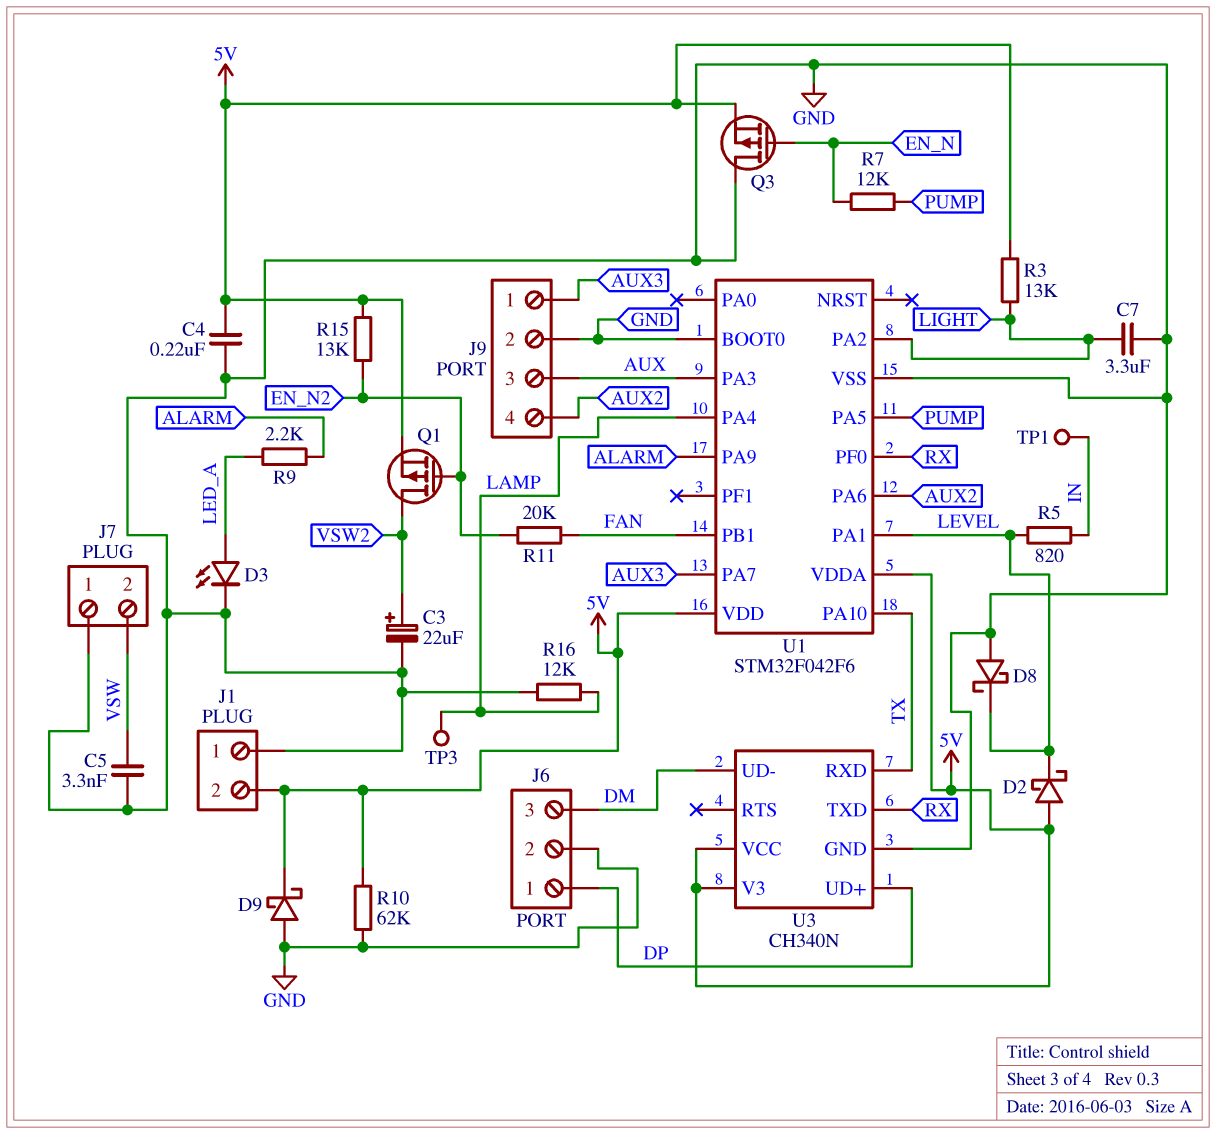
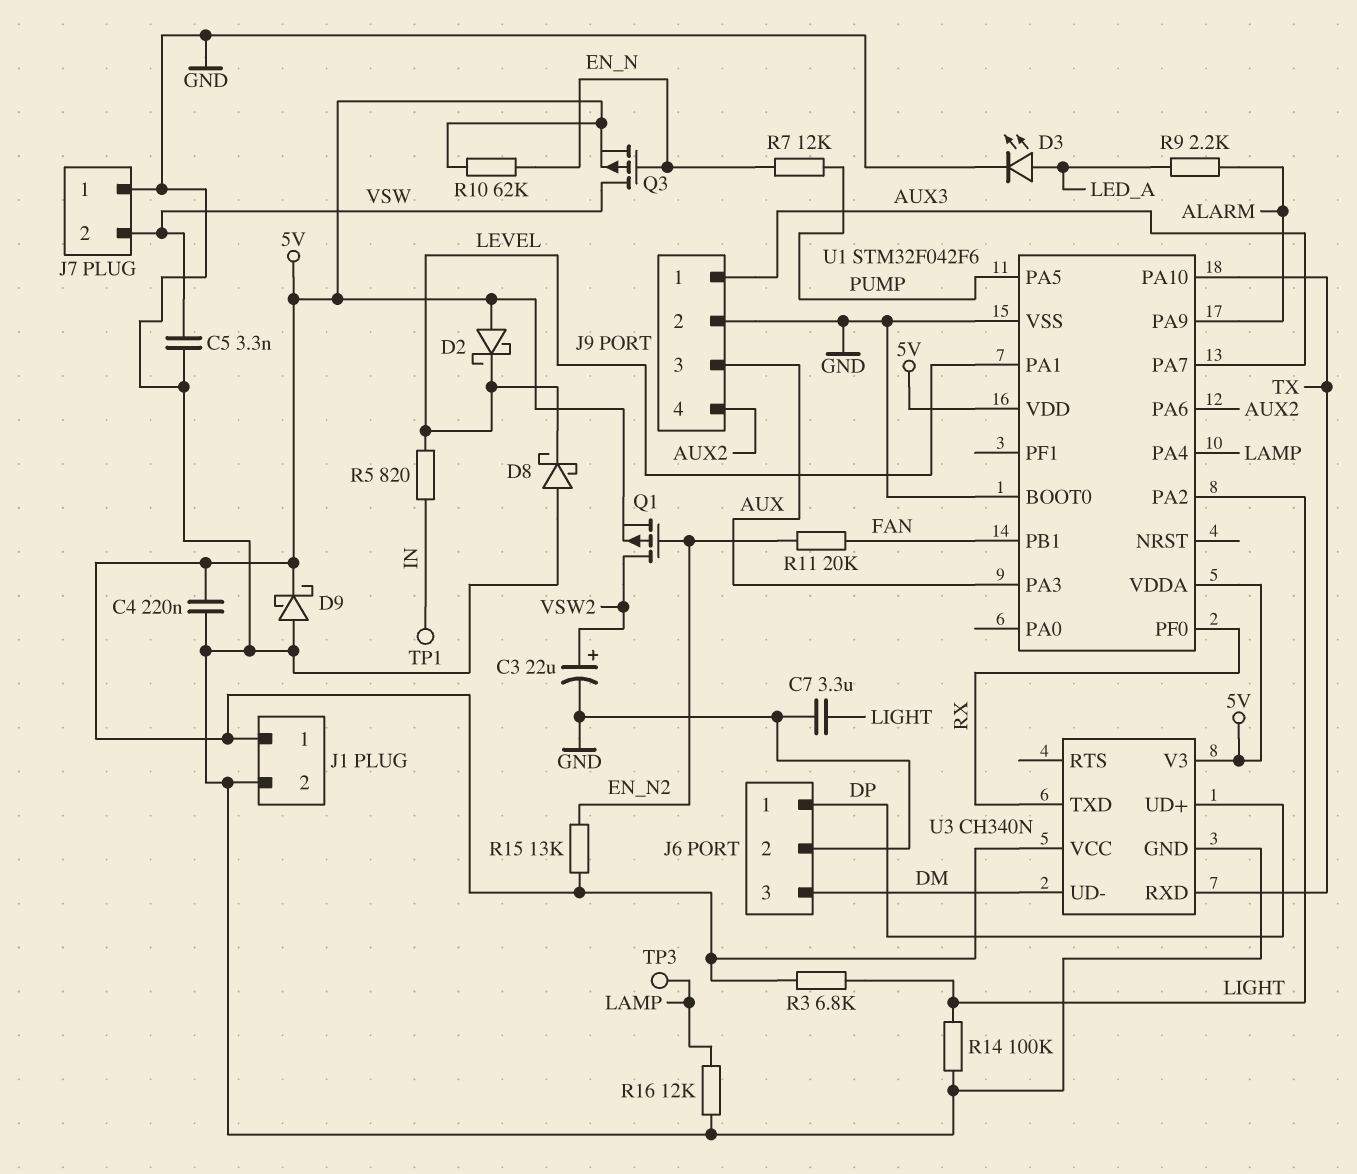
J1 pin 1: GND -> 5V
J1 pin 2: 5V -> GND
Q3: PMOS (G EN_N, D GND, S 5V) -> PMOS (G EN_N, D VSW, S 5V)
R3: 13k (5V, LIGHT) -> 6.8k (5V, LIGHT)
R10: 62k (5V, GND) -> 62k (5V, EN_N)
R14: none -> 100k (GND, LIGHT)

